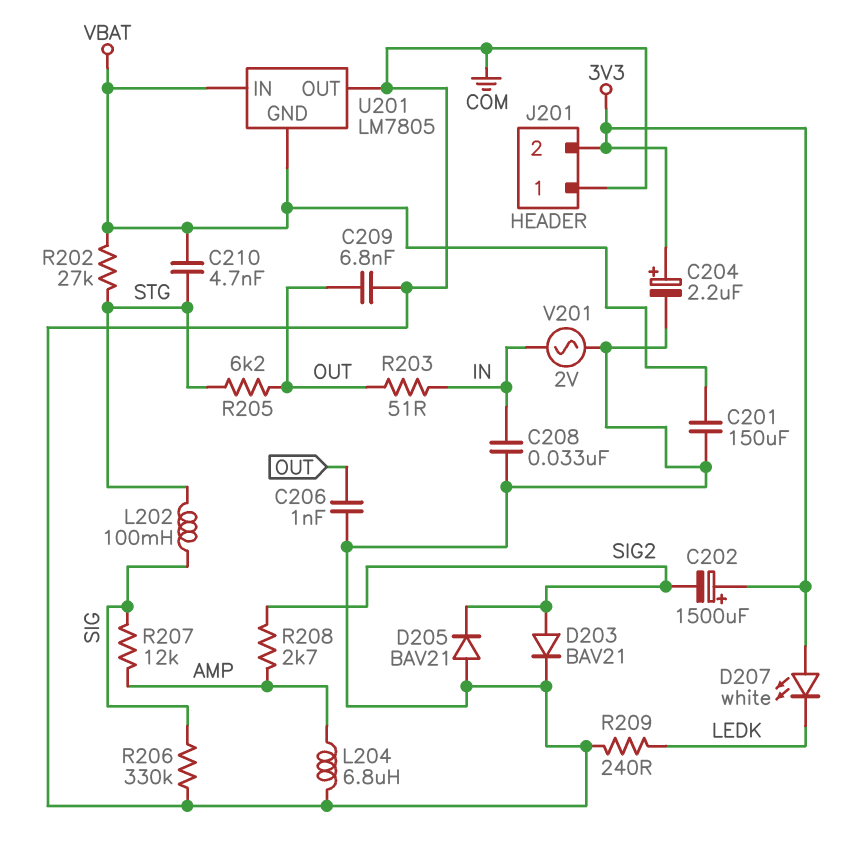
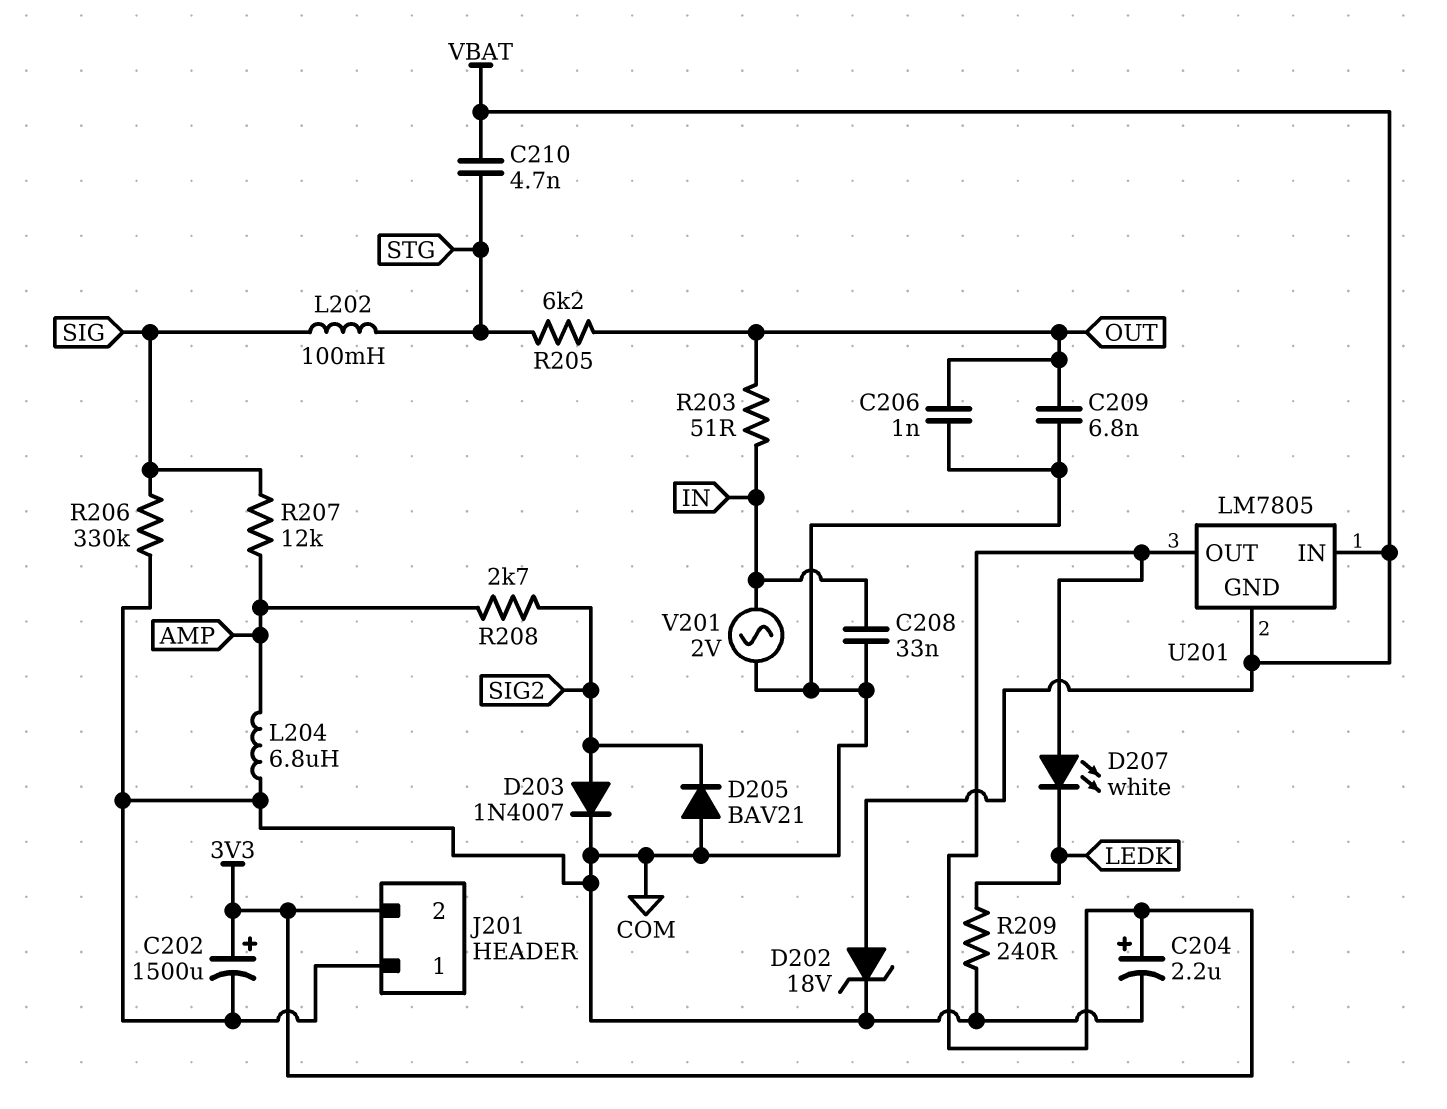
C201: 150uF (COM, VBAT) -> none
C202: 1500uF (plus 3V3, minus SIG2) -> 1500uF (plus 3V3, minus COM)
D202: none -> zener 18V (A VBAT, K COM)
D203: diode BAV21 (A SIG2, K COM) -> diode 1N4007 (A SIG2, K COM)
R202: 27k (STG, VBAT) -> none
U201 pin OUT: COM -> 3V3

